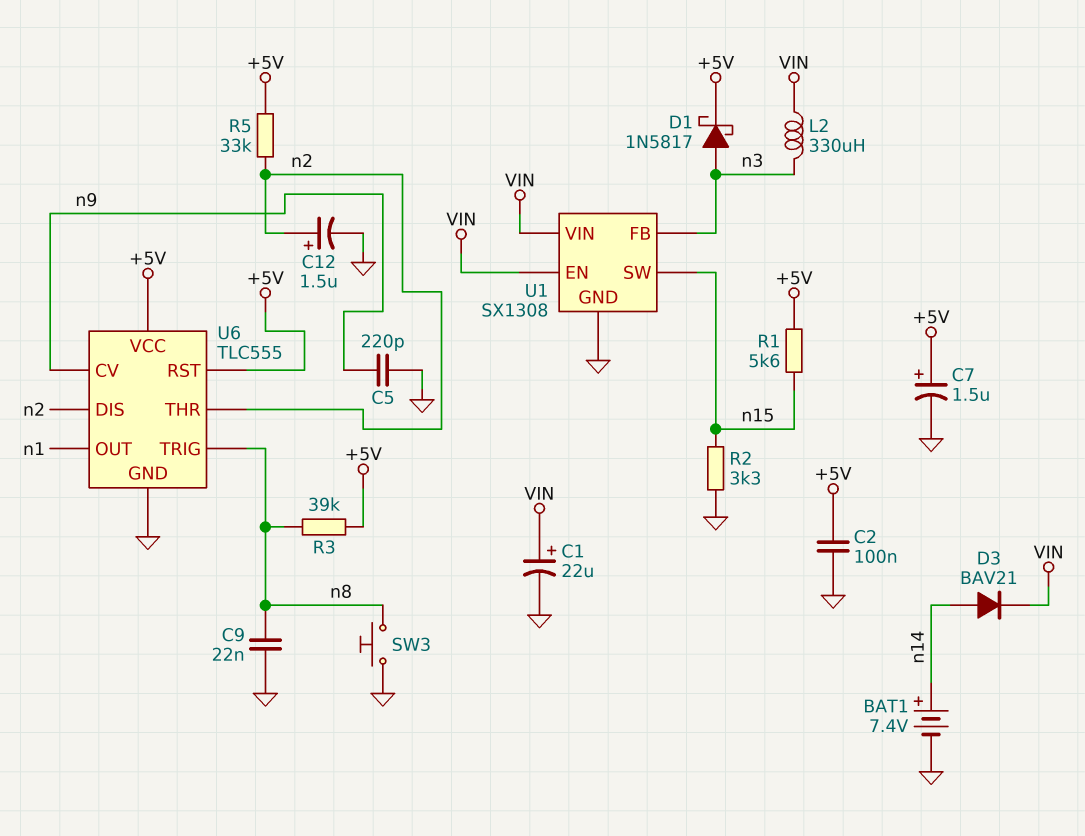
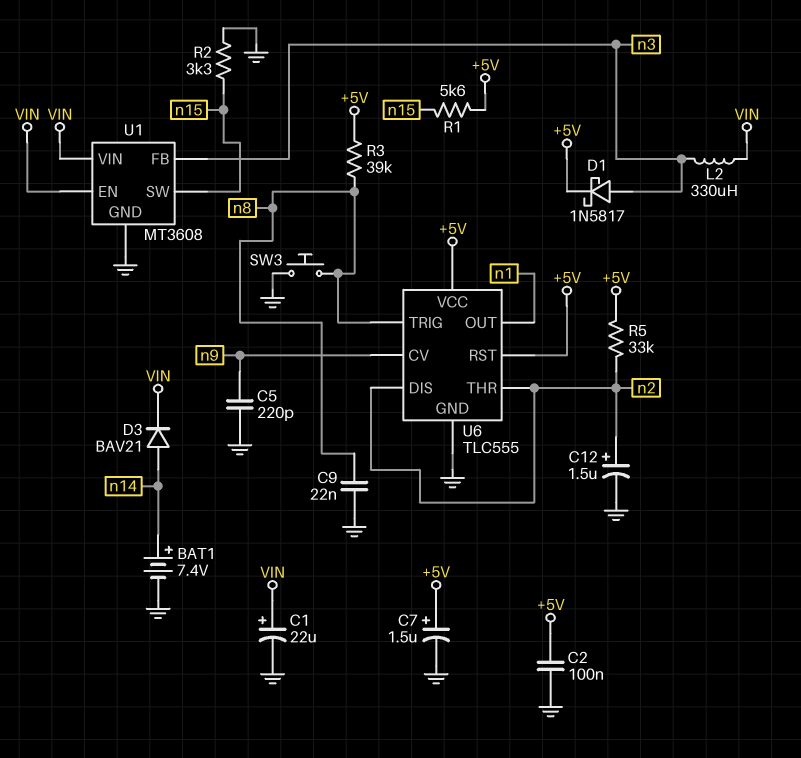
U1: SX1308 -> MT3608

